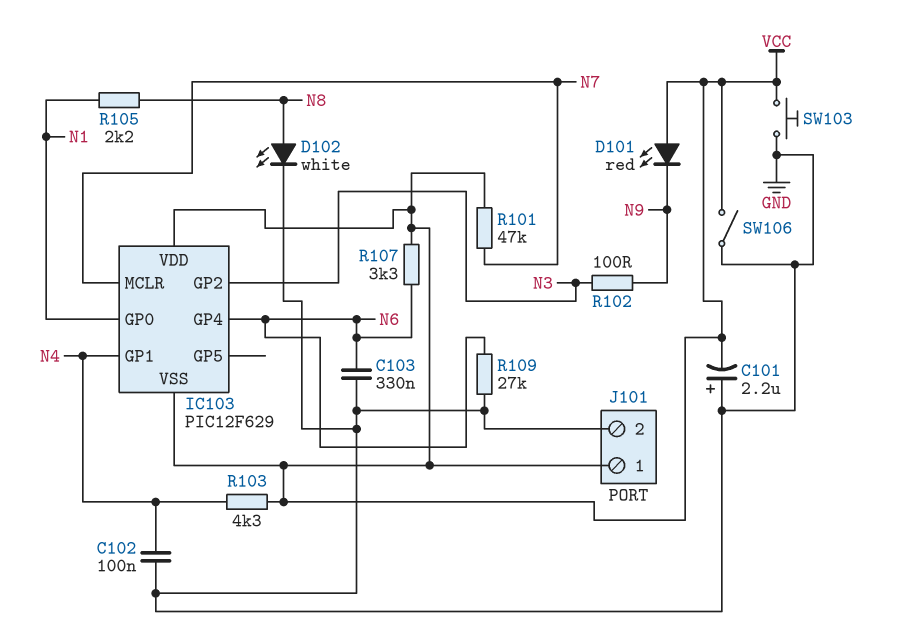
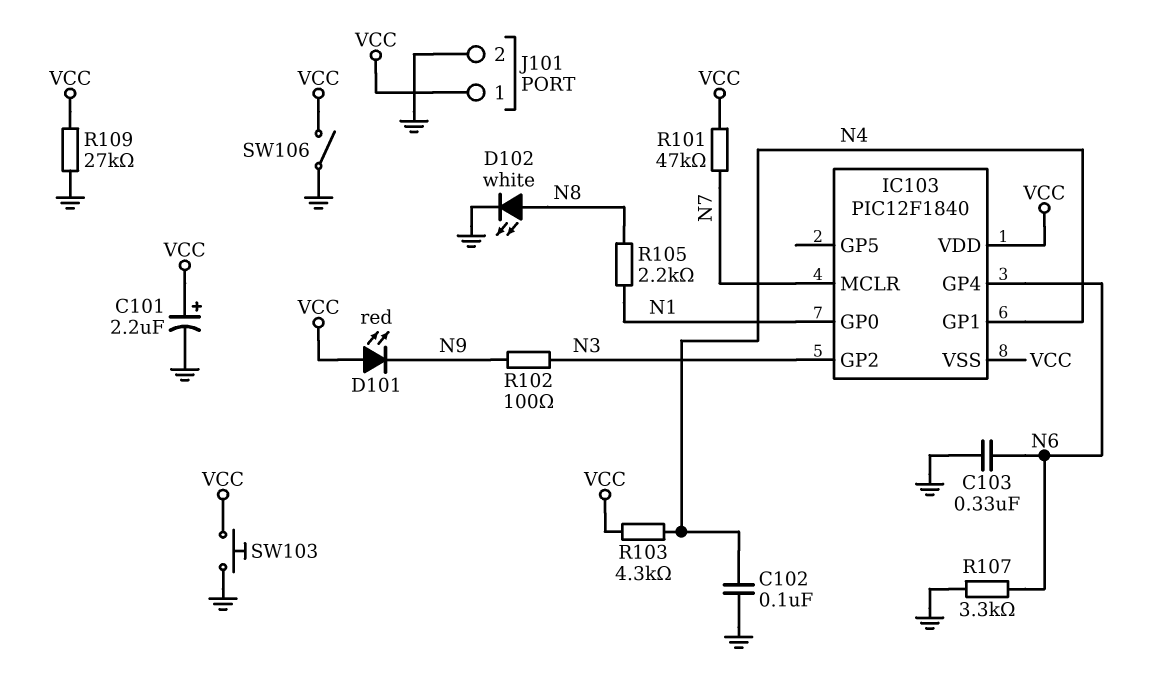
C101: 2.2uF (plus GND, minus VCC) -> 2.2uF (plus VCC, minus GND)
IC103: PIC12F629 -> PIC12F1840
R107: 3.3k (N6, VCC) -> 3.3k (GND, N6)
R109: 27k (GND, N6) -> 27k (GND, VCC)

